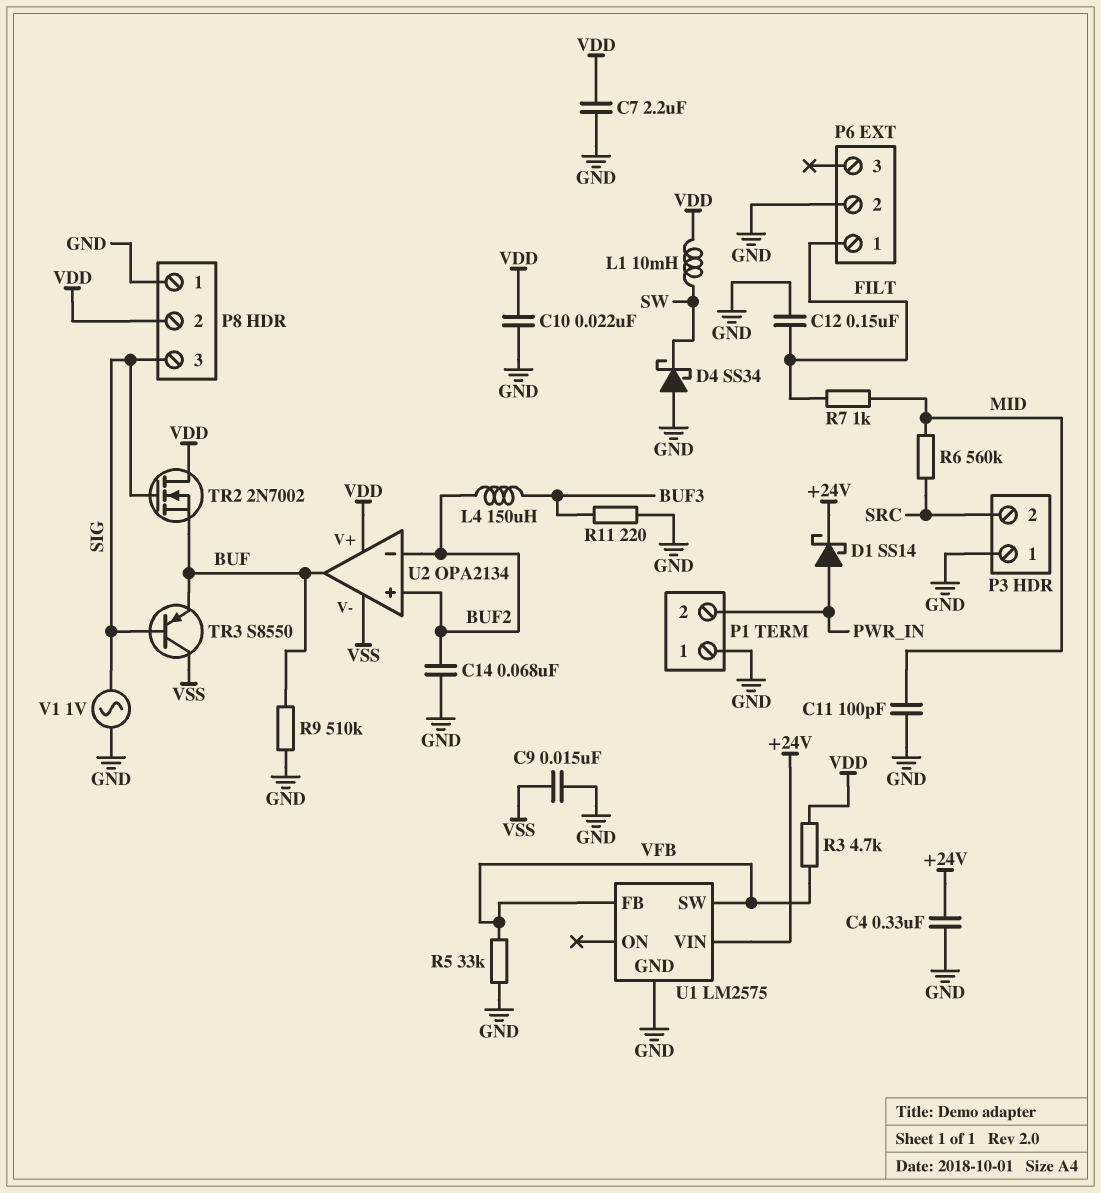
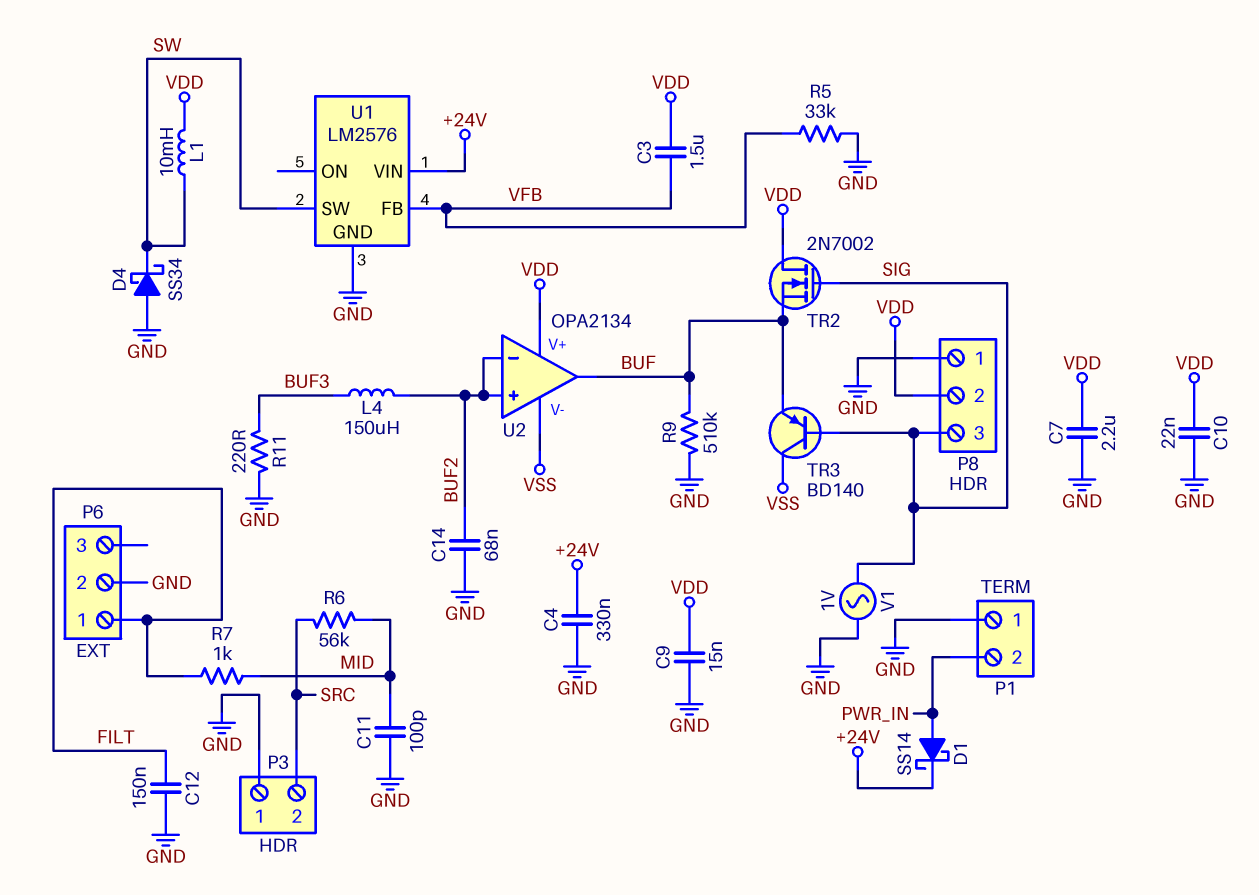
C3: none -> 1.5uF (VDD, VFB)
C9: 15nF (GND, VSS) -> 15nF (GND, VDD)
R3: 4.7k (VDD, VFB) -> none
R6: 560k (MID, SRC) -> 56k (MID, SRC)
TR3: PNP S8550 (B SIG, C VSS, E BUF) -> PNP BD140 (B SIG, C VSS, E BUF)
U1: LM2575 -> LM2576
U1 pin SW: VFB -> SW

